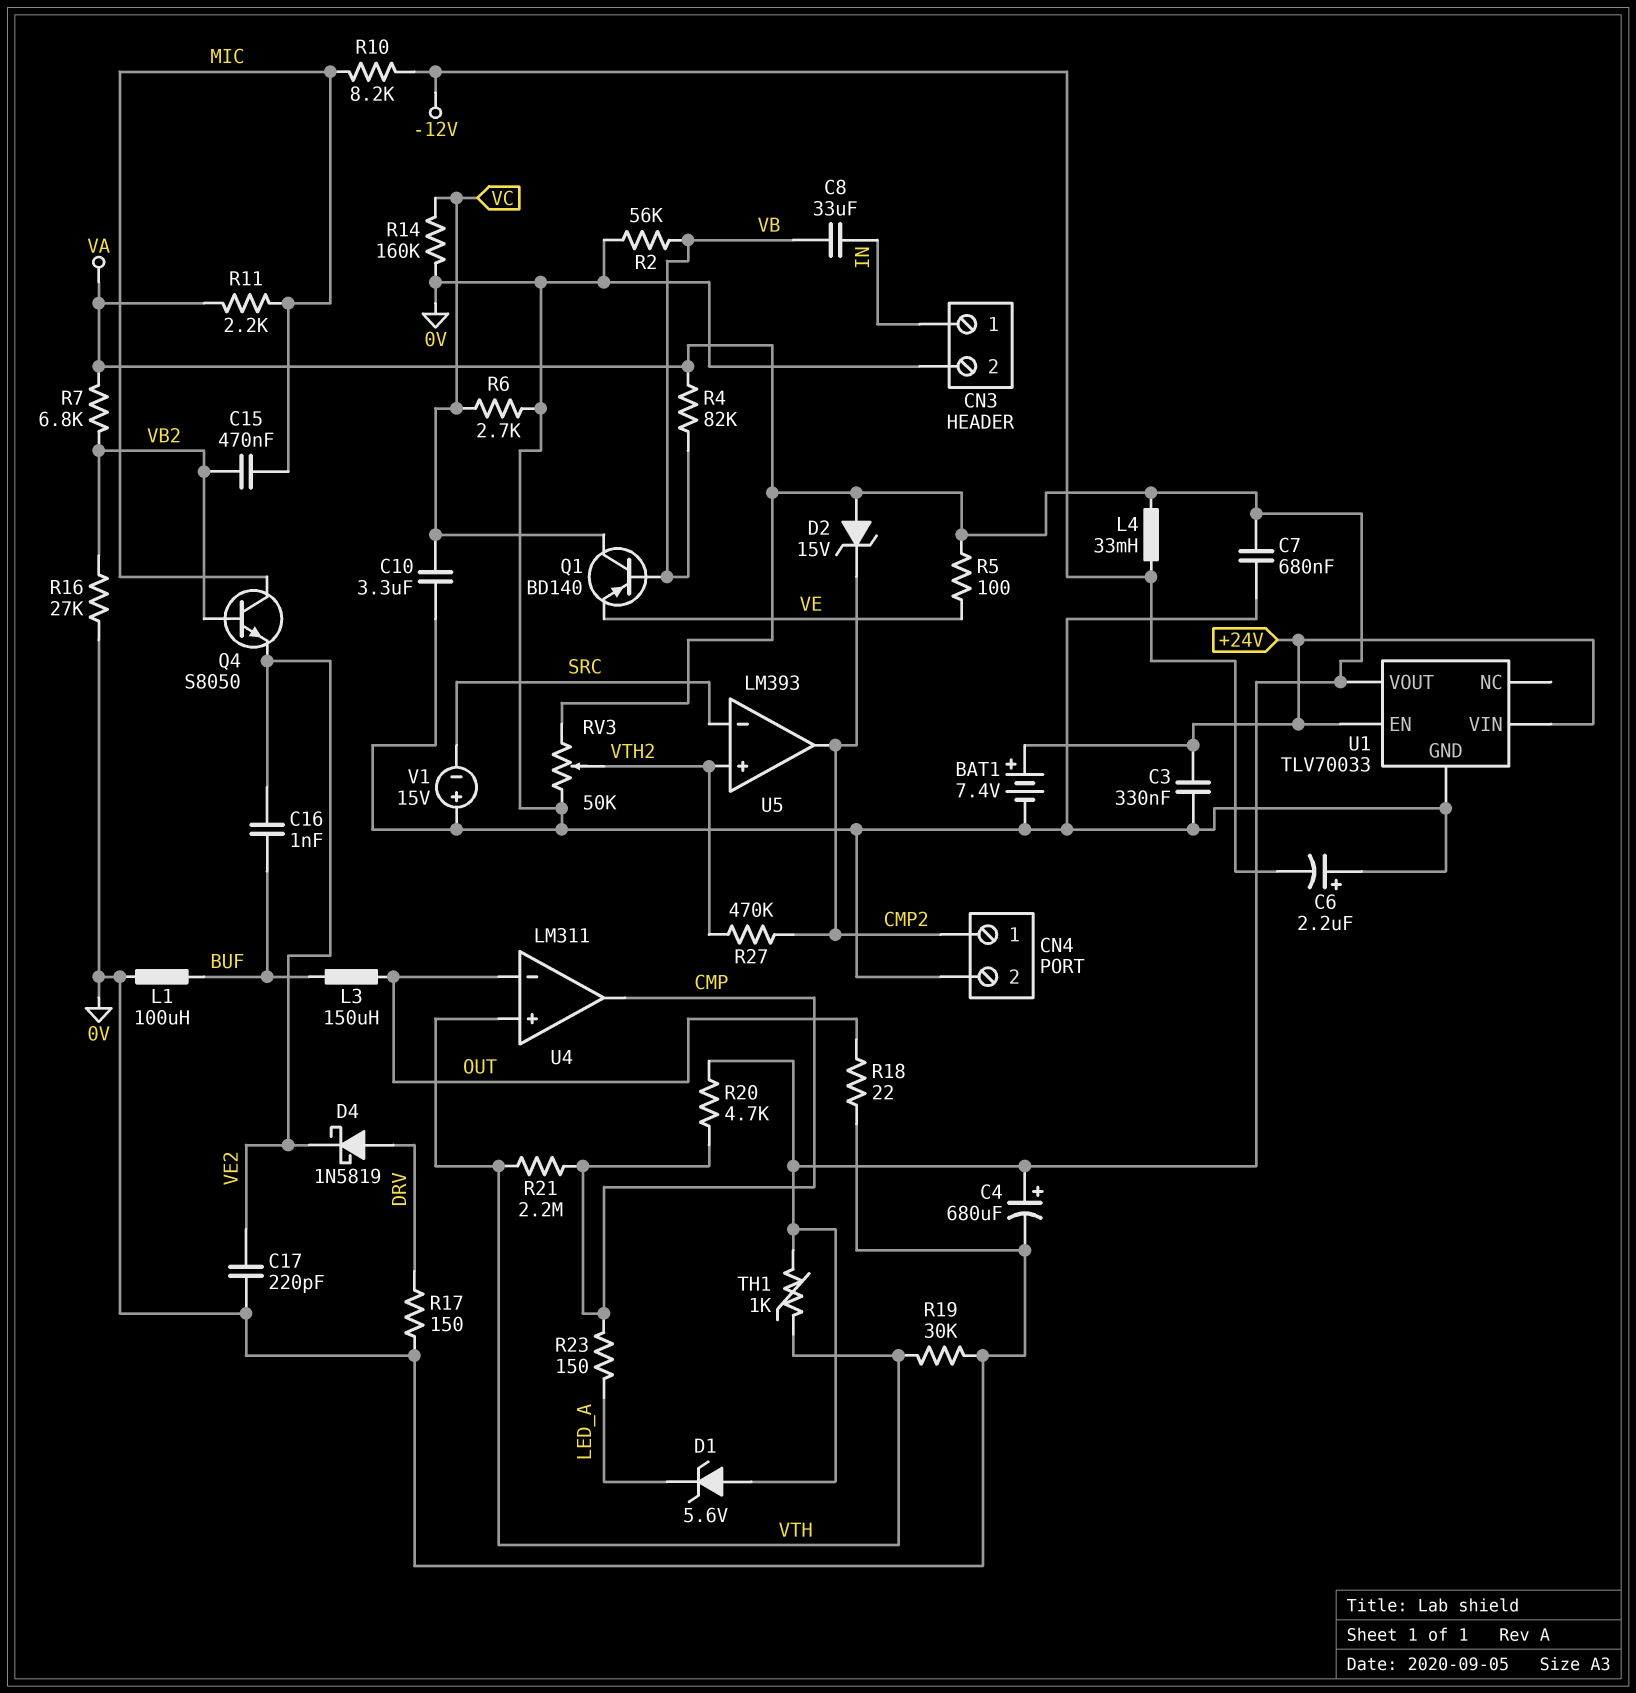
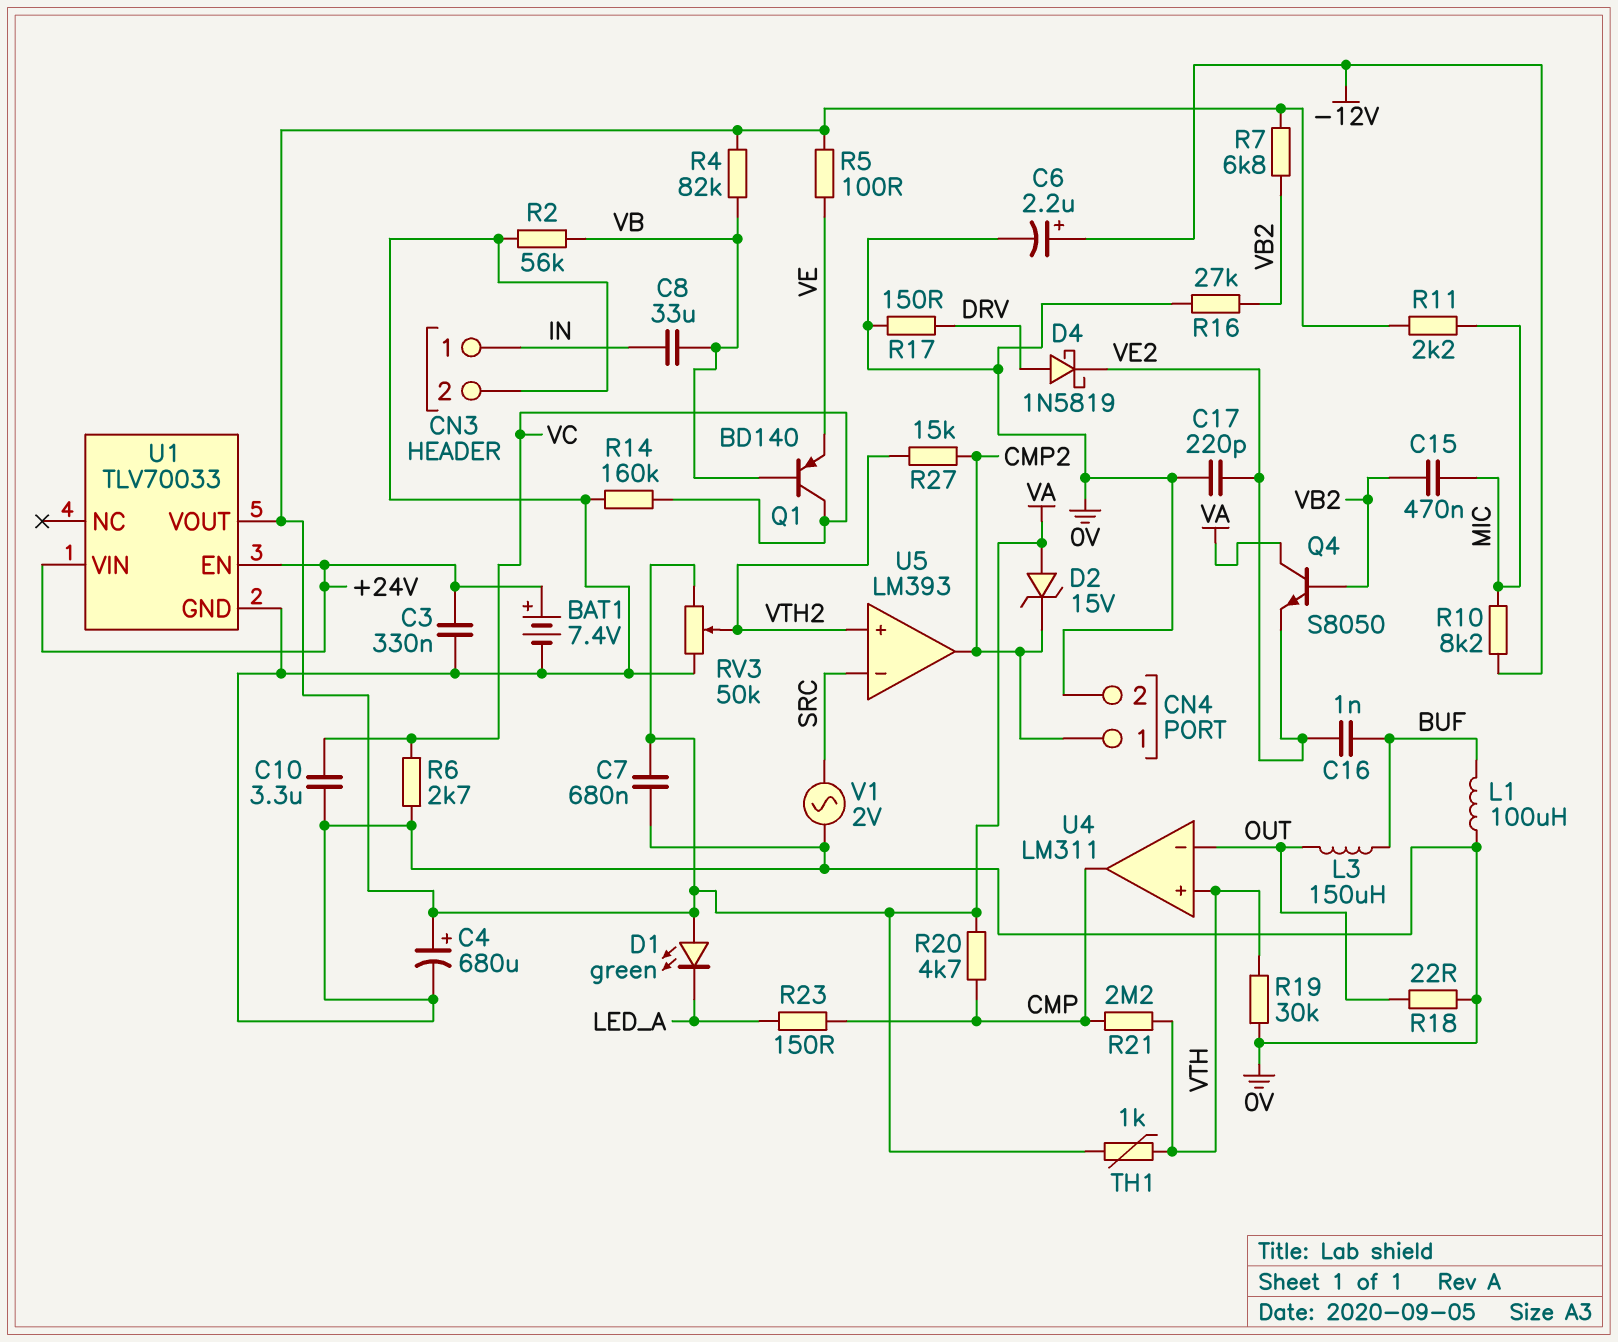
C6: 2.2uF (plus 0V, minus -12V) -> 2.2uF (plus -12V, minus 0V)
D1: zener 5.6V (A VA, K LED_A) -> LED green (A VA, K LED_A)
L4: 33mH (-12V, VA) -> none
Q4: NPN S8050 (B VB2, C MIC, E VE2) -> NPN S8050 (B VB2, C VA, E VE2)
R27: 470k (CMP2, VTH2) -> 15k (CMP2, VTH2)
V1: 15V (plus 0V, minus SRC) -> AC 2V (0V, SRC)

